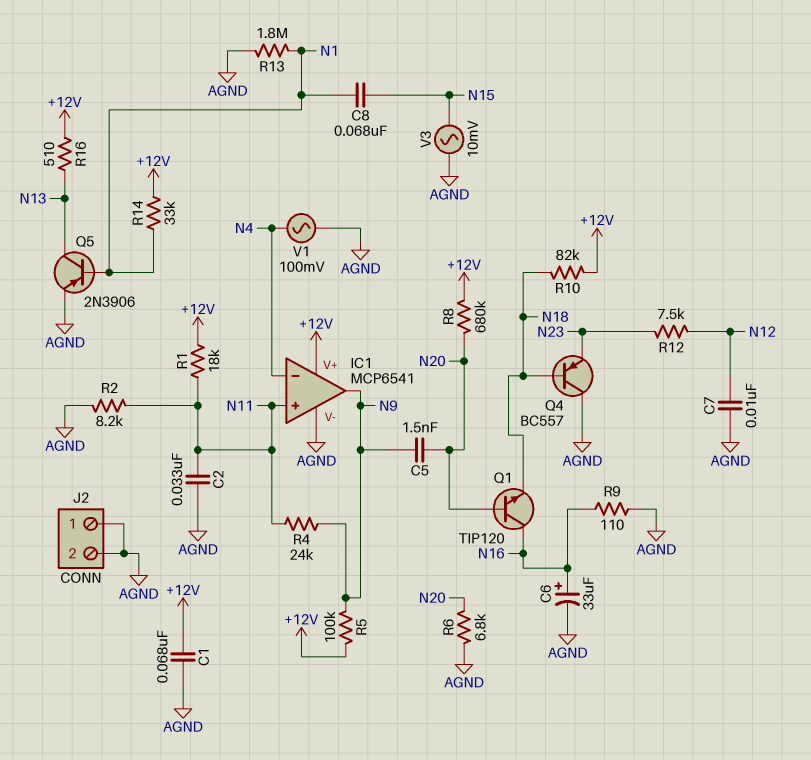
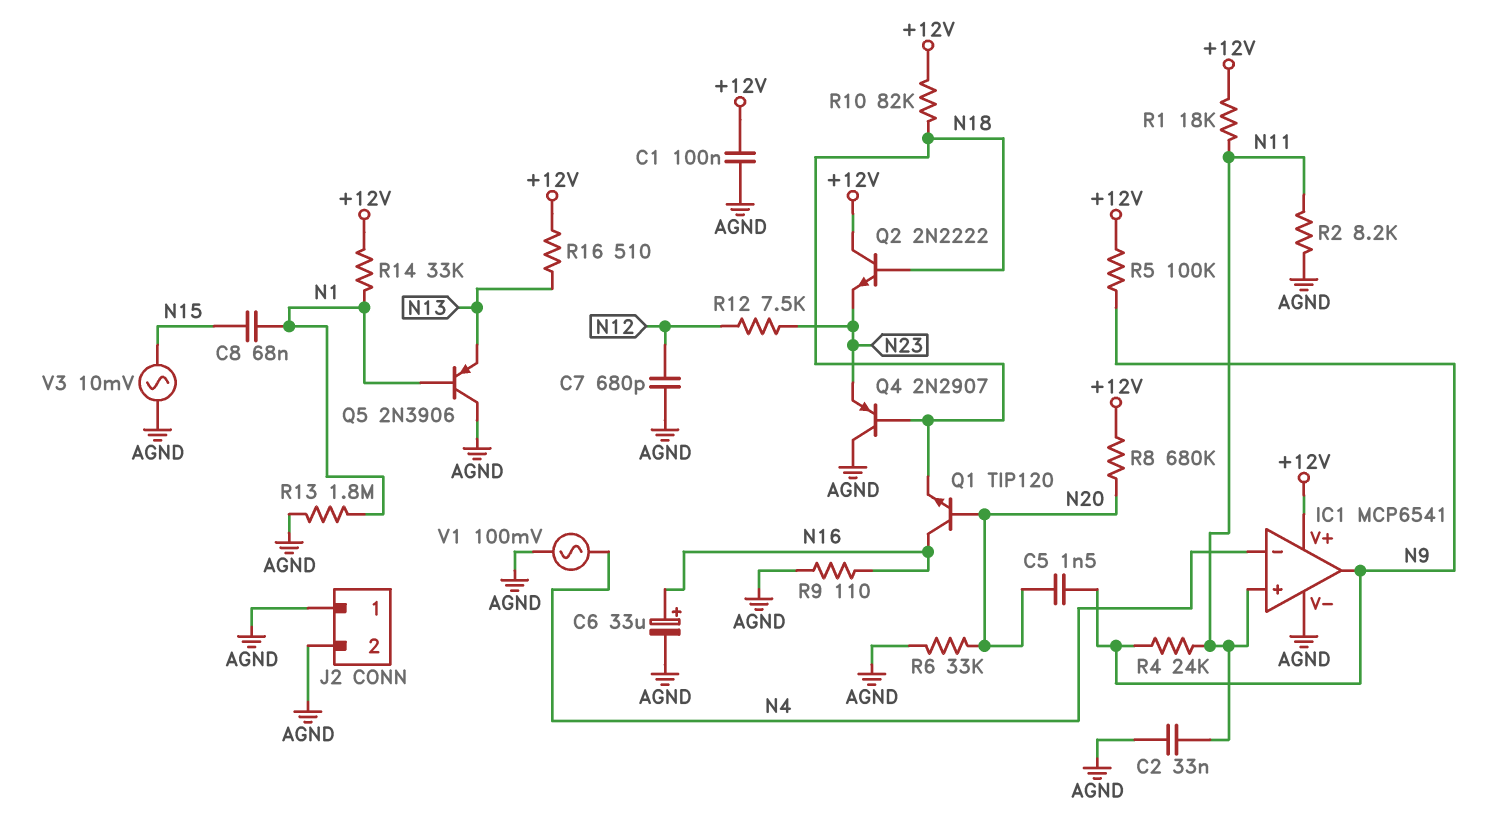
C1: 68nF (+12V, AGND) -> 100nF (+12V, AGND)
C7: 10nF (AGND, N12) -> 680pF (AGND, N12)
Q2: none -> NPN 2N2222 (B N18, C +12V, E N23)
Q4: PNP BC557 (B N18, C AGND, E N23) -> PNP 2N2907 (B N18, C AGND, E N23)
Q5: PNP 2N3906 (B N1, C N13, E AGND) -> PNP 2N3906 (B N1, C AGND, E N13)
R6: 6.8k (AGND, N20) -> 33k (AGND, N20)

